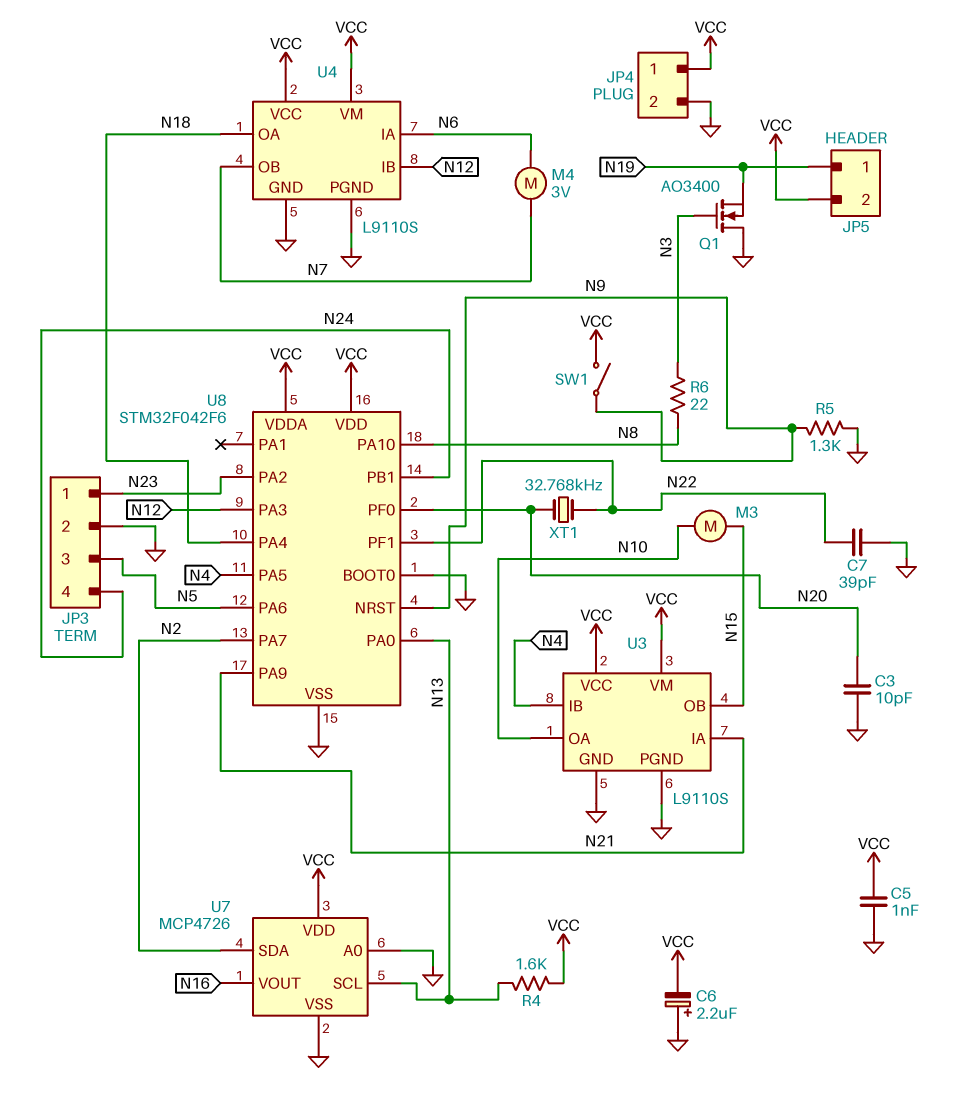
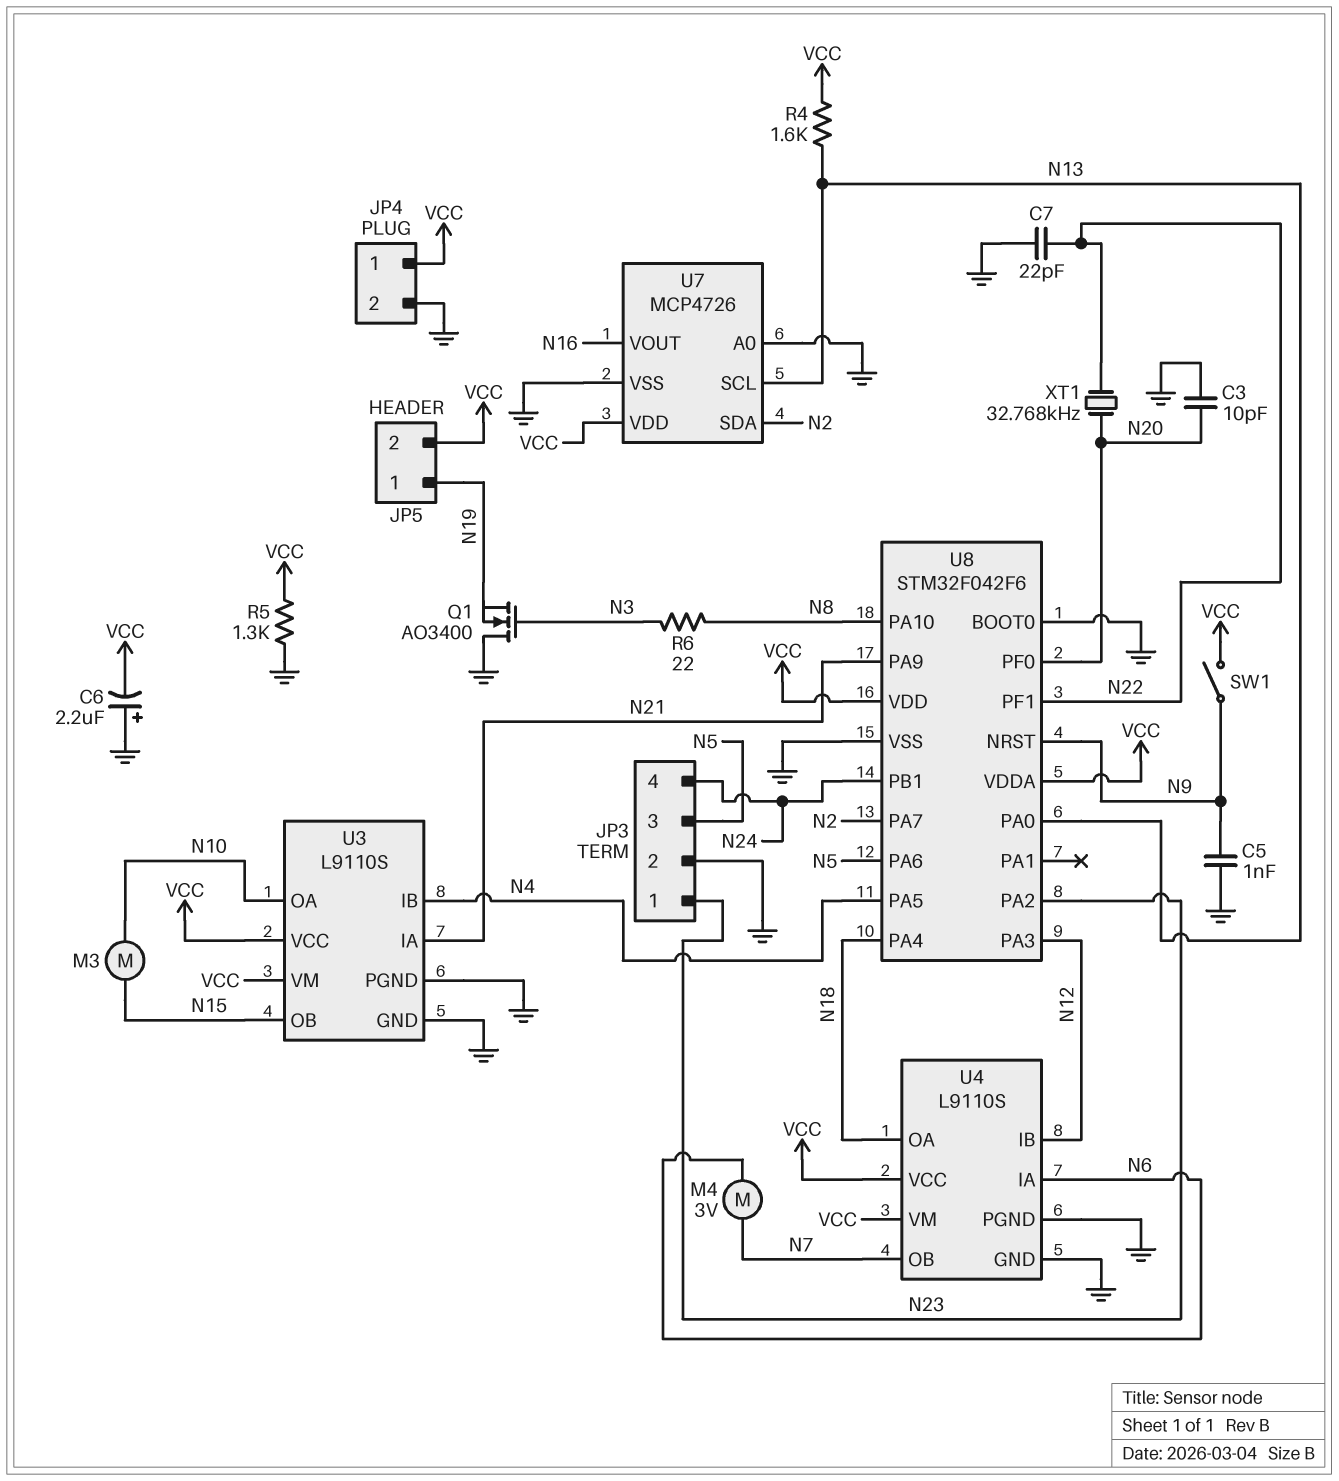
C5: 1nF (GND, VCC) -> 1nF (GND, N9)
C7: 39pF (GND, N22) -> 22pF (GND, N22)
R5: 1.3k (GND, N9) -> 1.3k (GND, VCC)

